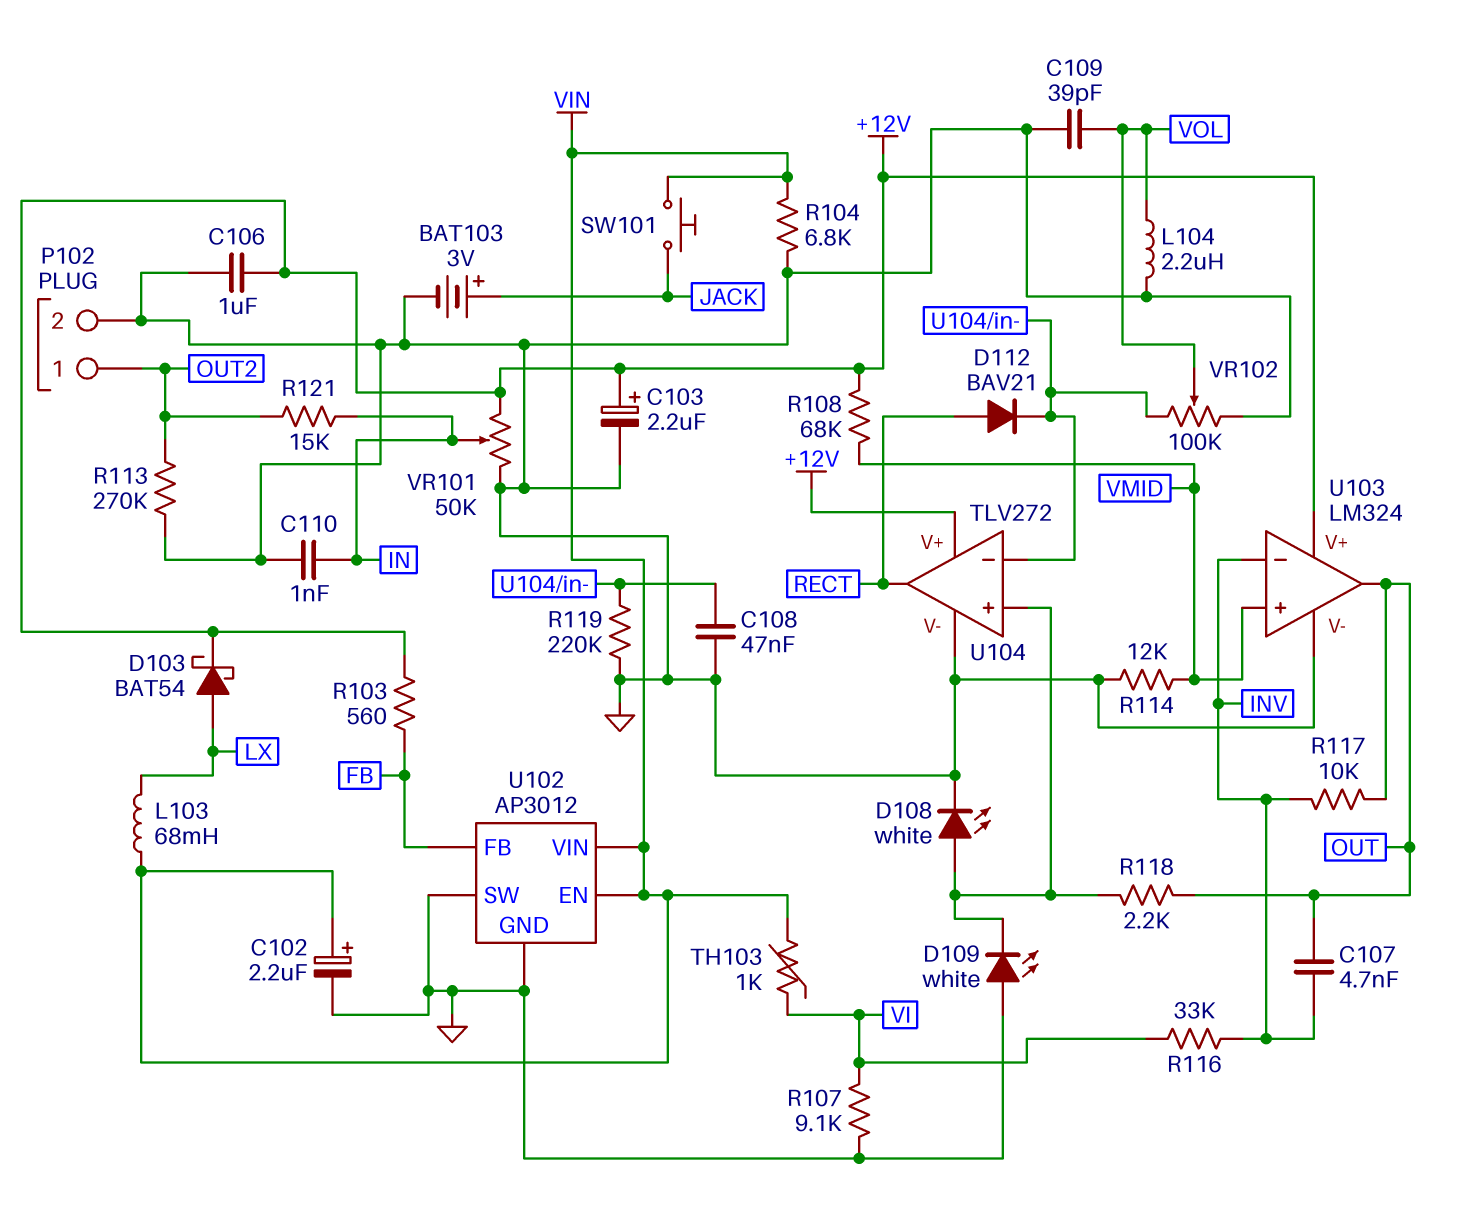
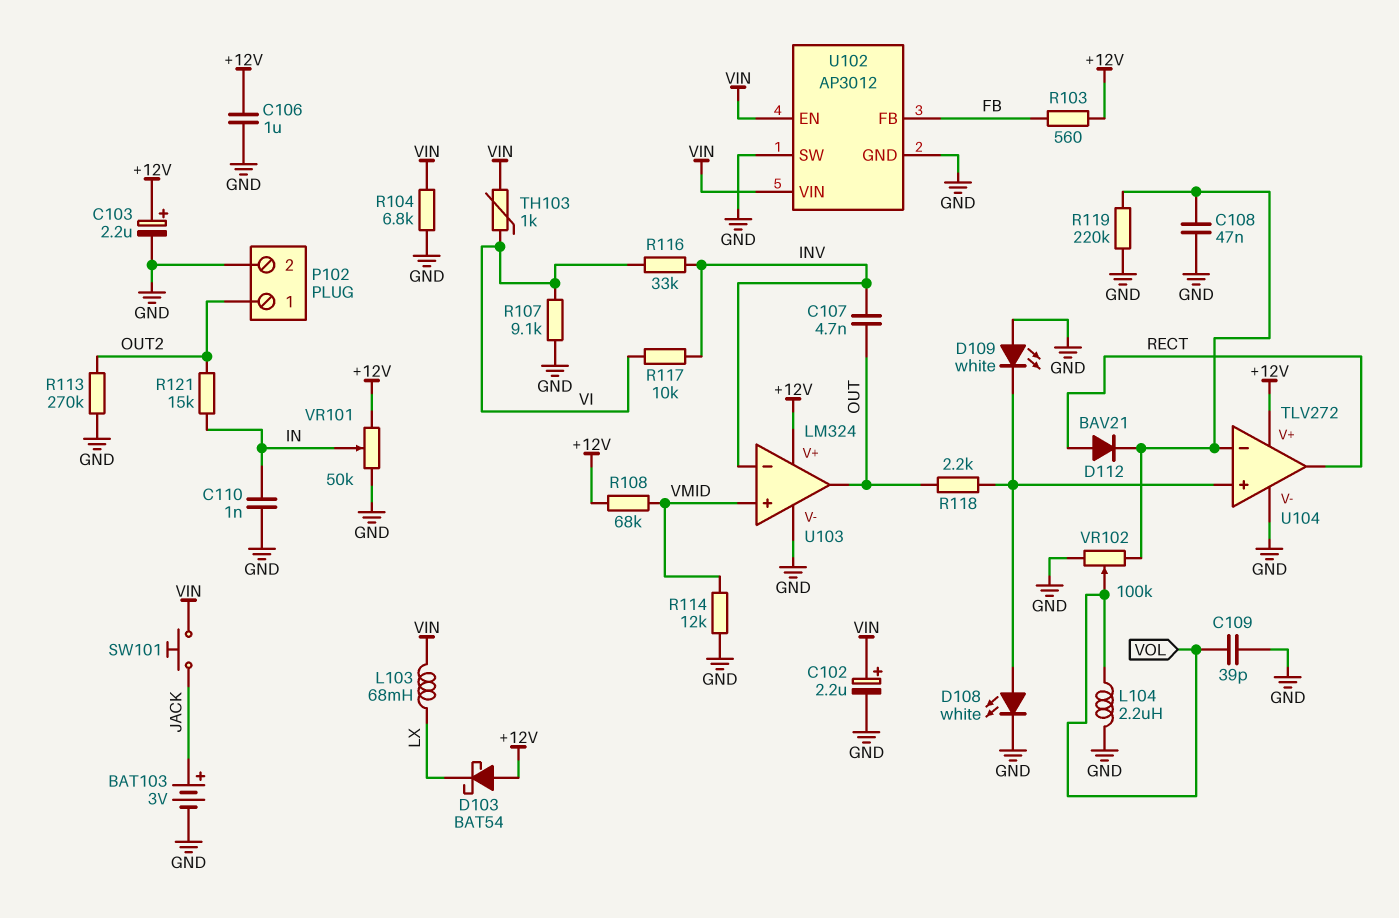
D103: schottky BAT54 (A LX, K +12V) -> schottky BAT54 (A +12V, K LX)
R117: 10k (INV, OUT) -> 10k (INV, VI)

